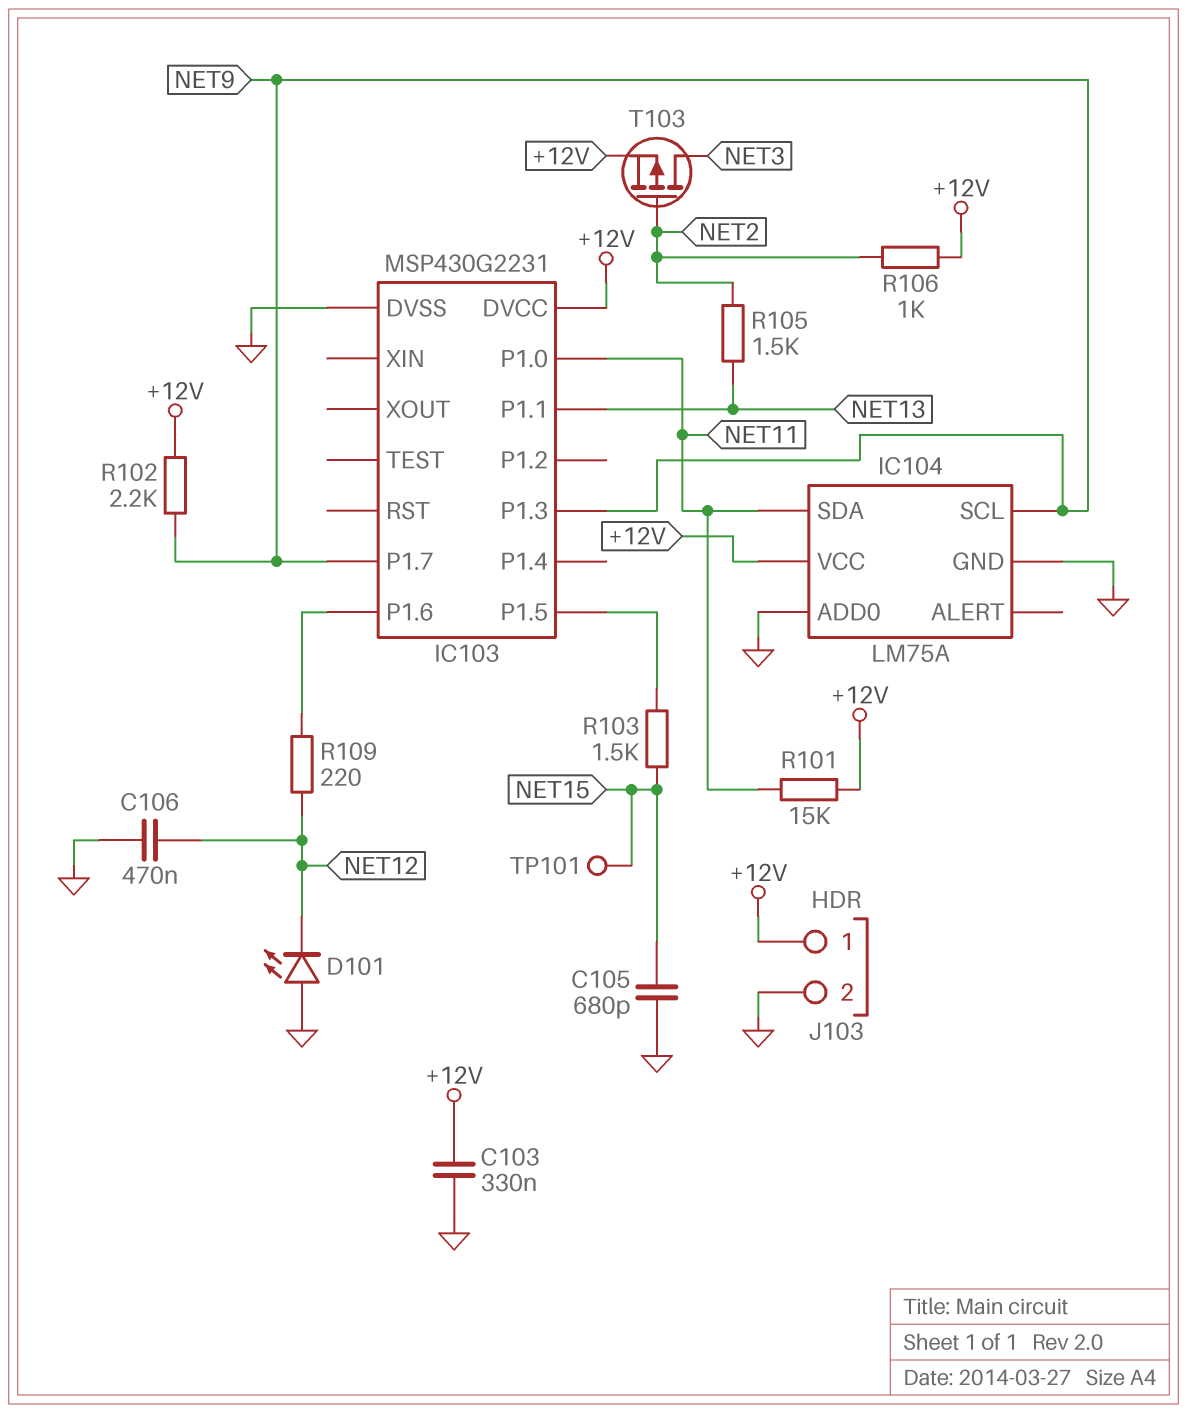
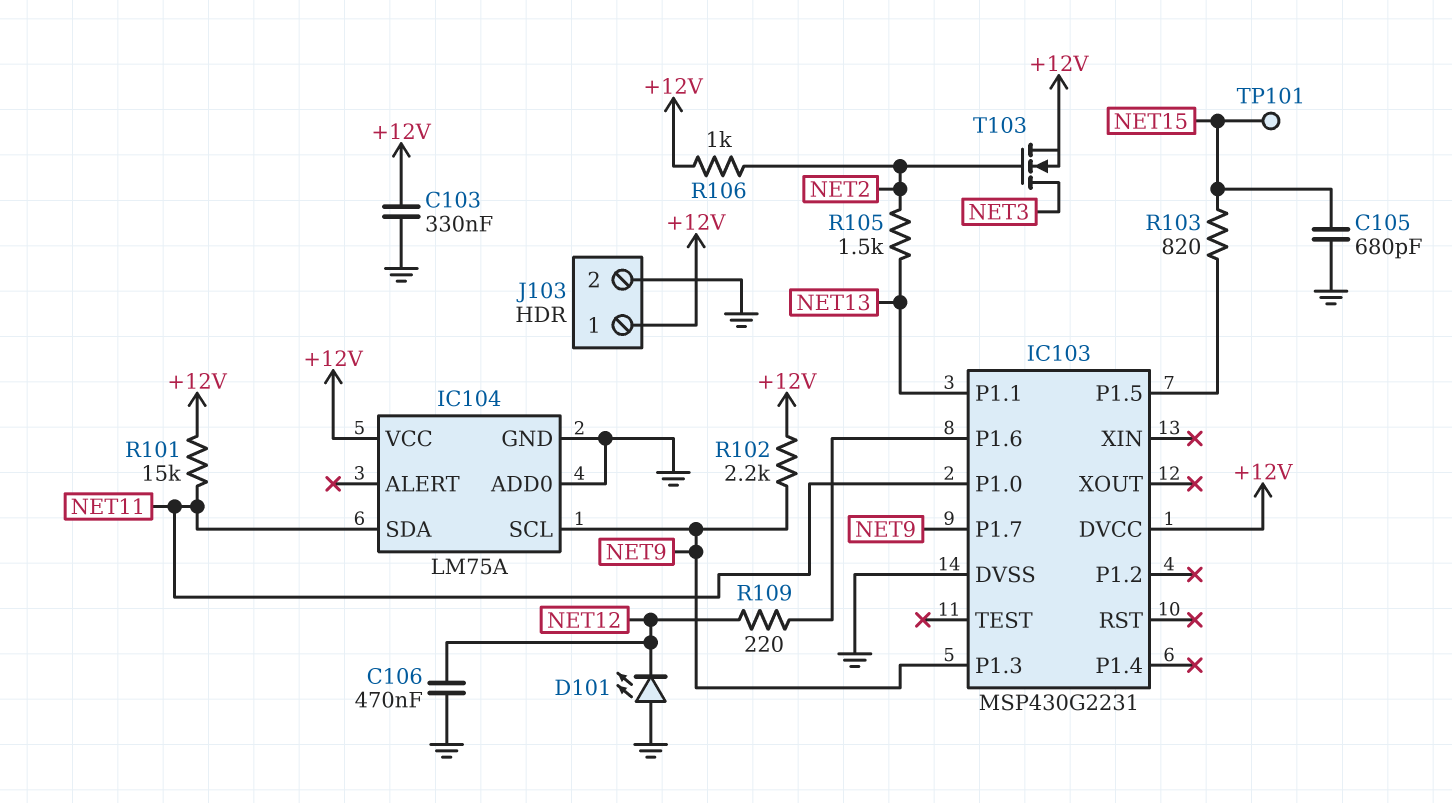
R103: 1.5k (IC103/P1.5, NET15) -> 820 (IC103/P1.5, NET15)
T103: PMOS (G NET2, D NET3, S +12V) -> NMOS (G NET2, D NET3, S +12V)

